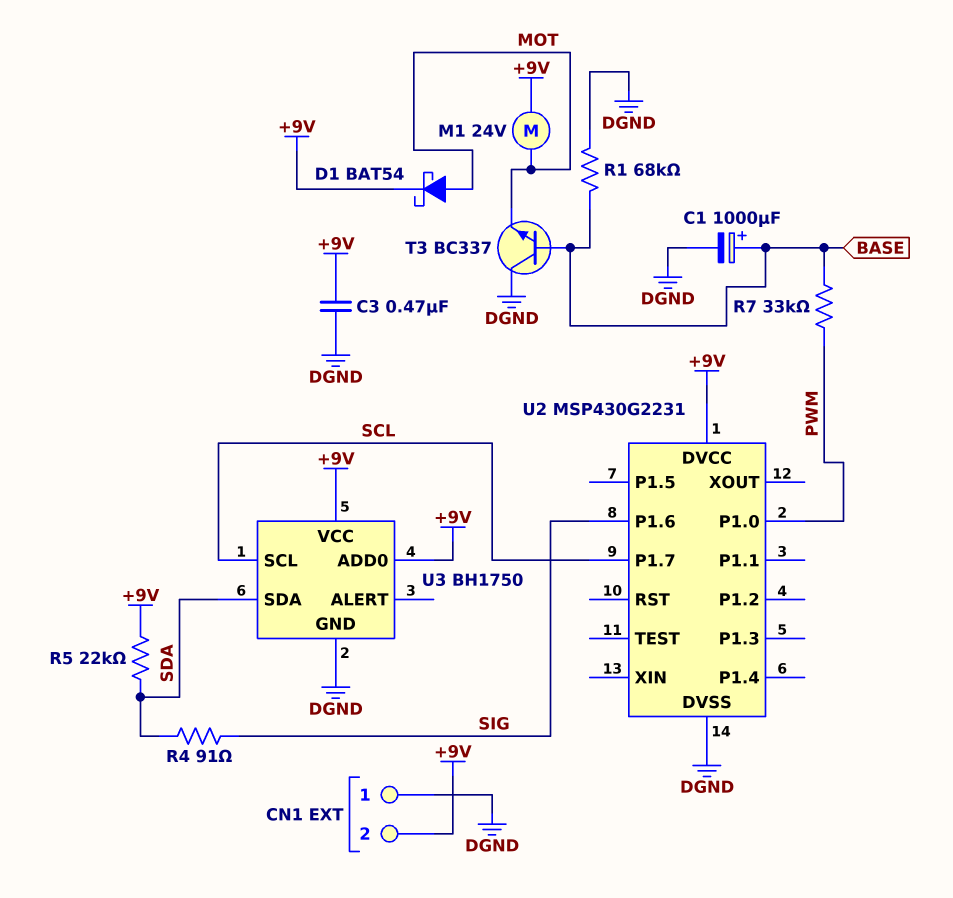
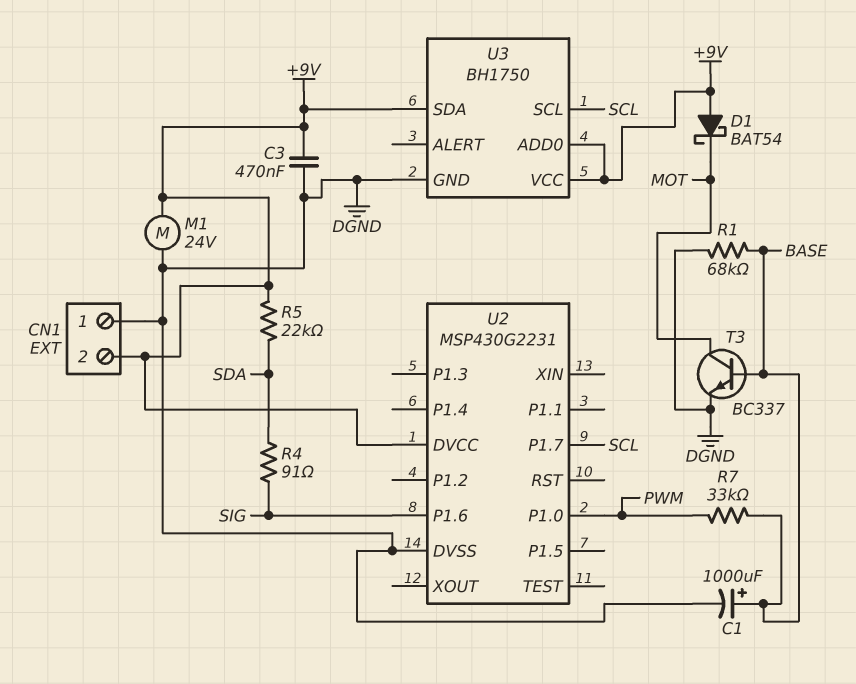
D1: schottky BAT54 (A MOT, K +9V) -> schottky BAT54 (A +9V, K MOT)
M1: motor 24V (+9V, MOT) -> motor 24V (+9V, DGND)
T3: NPN BC337 (B BASE, C DGND, E MOT) -> NPN BC337 (B BASE, C MOT, E DGND)
U3 pin SDA: SDA -> +9V

